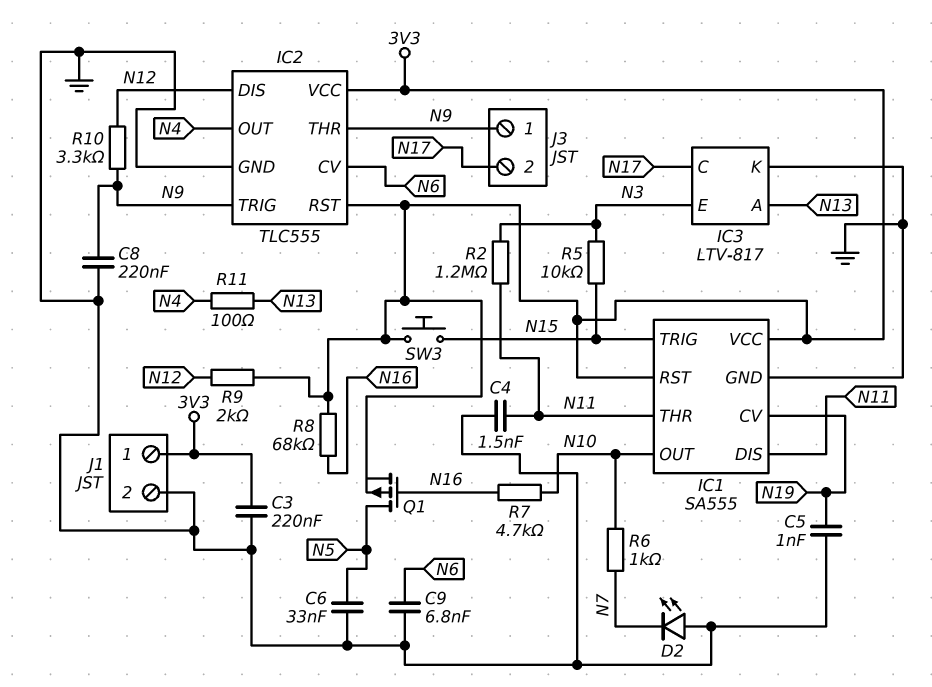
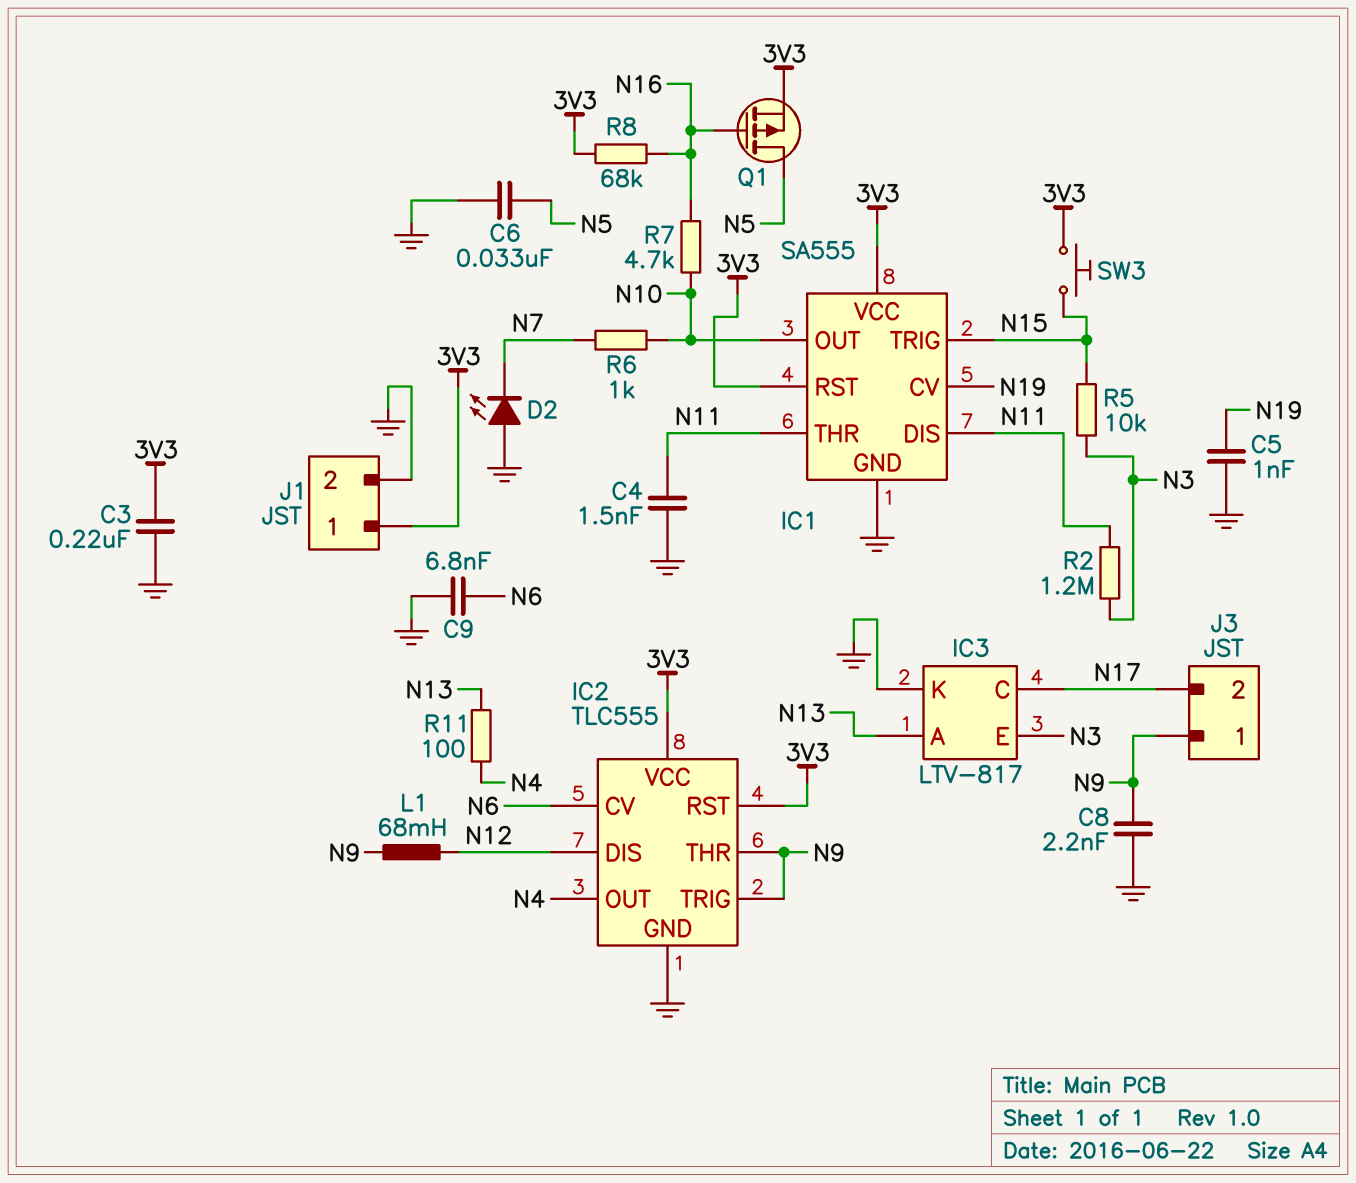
C8: 220nF (GND, N9) -> 2.2nF (GND, N9)
L1: none -> 68mH (N9, N12)
R9: 2k (3V3, N12) -> none
R10: 3.3k (N9, N12) -> none

